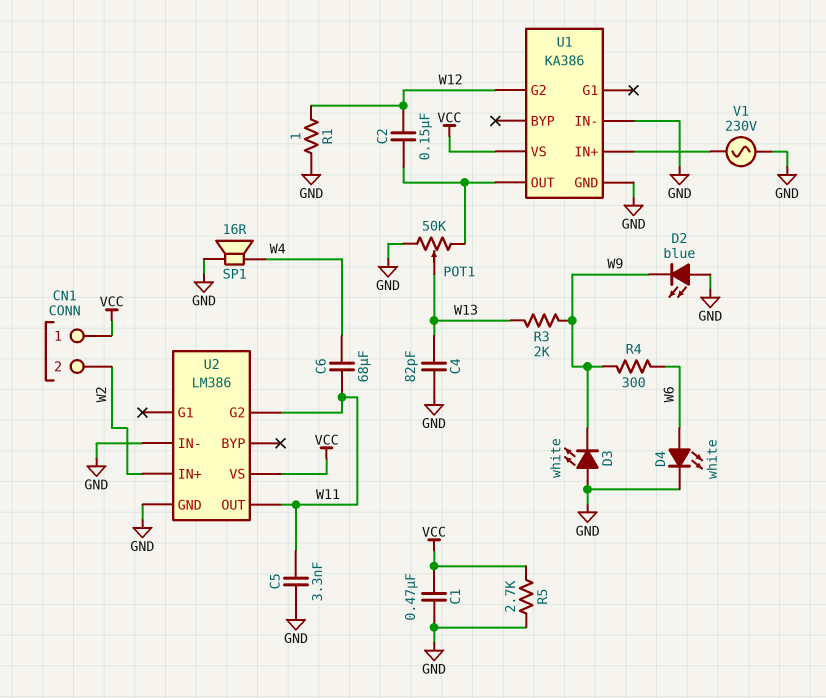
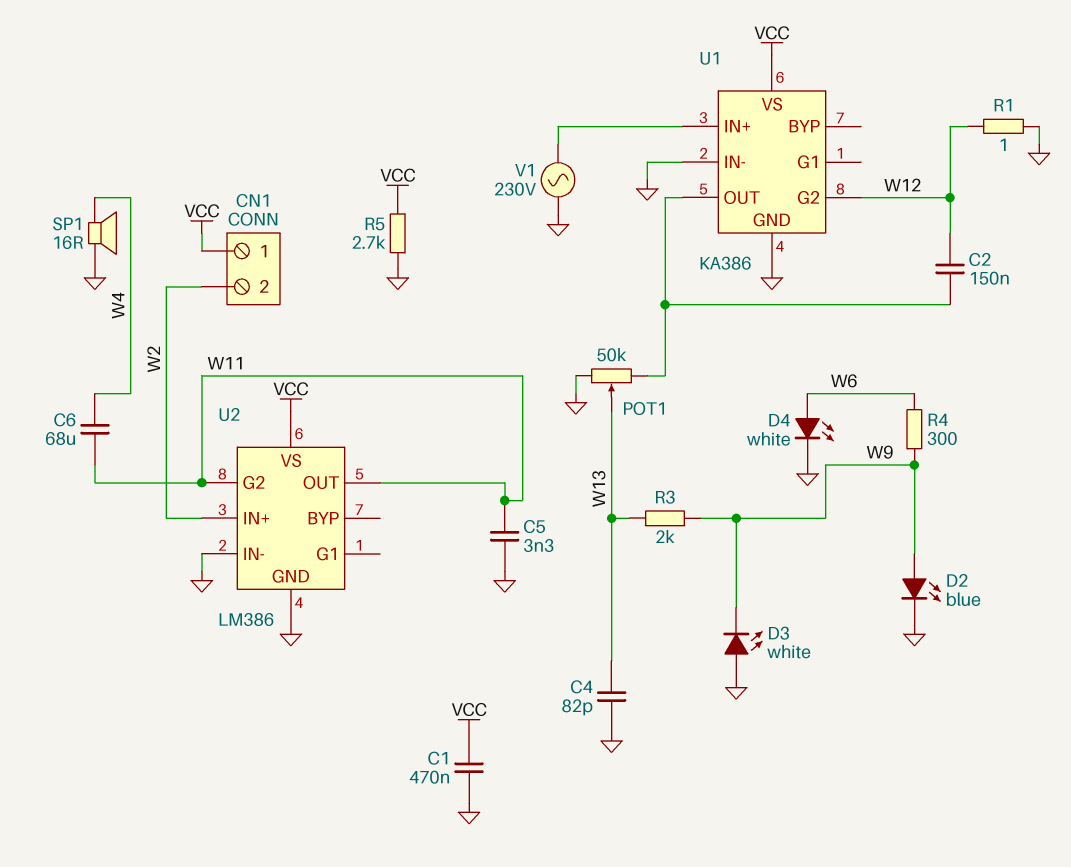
D2: LED blue (A GND, K W9) -> LED blue (A W9, K GND)

